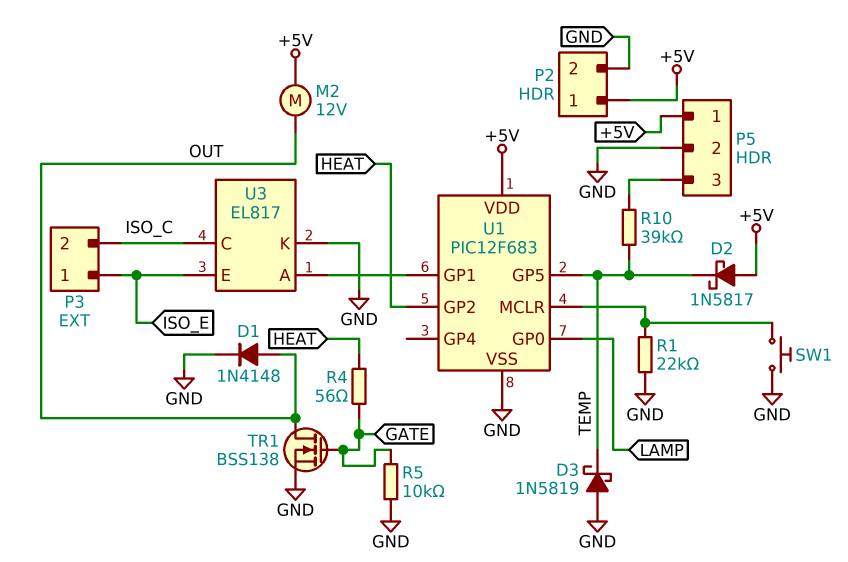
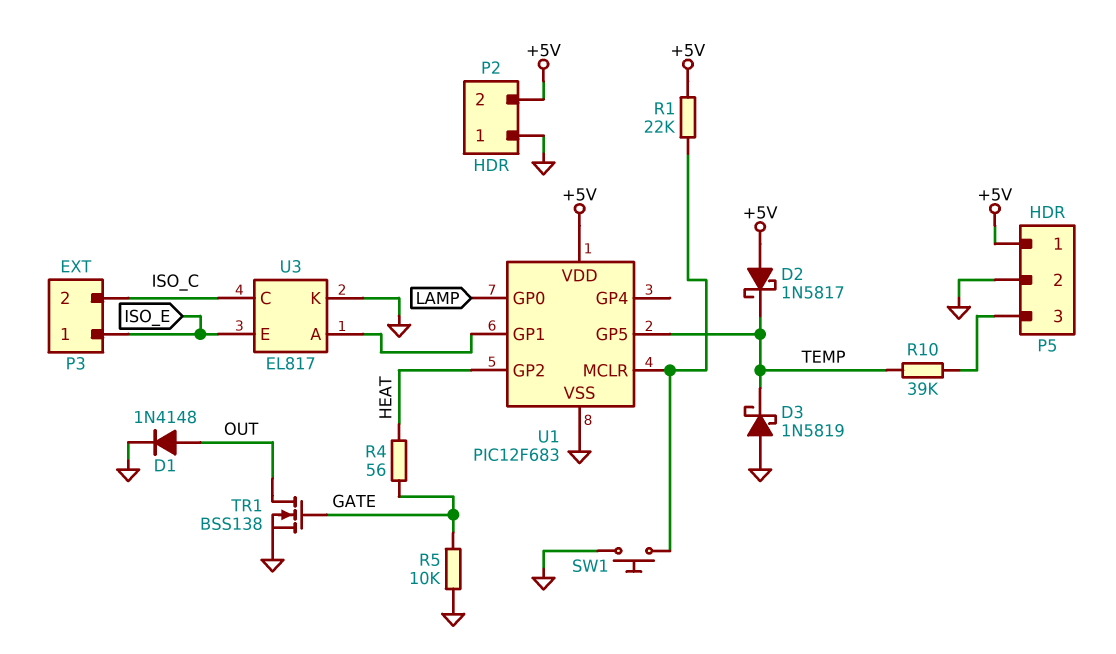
M2: motor 12V (+5V, OUT) -> none
P2 pin 1: +5V -> GND
P2 pin 2: GND -> +5V
R1: 22k (GND, U1/MCLR) -> 22k (+5V, U1/MCLR)

